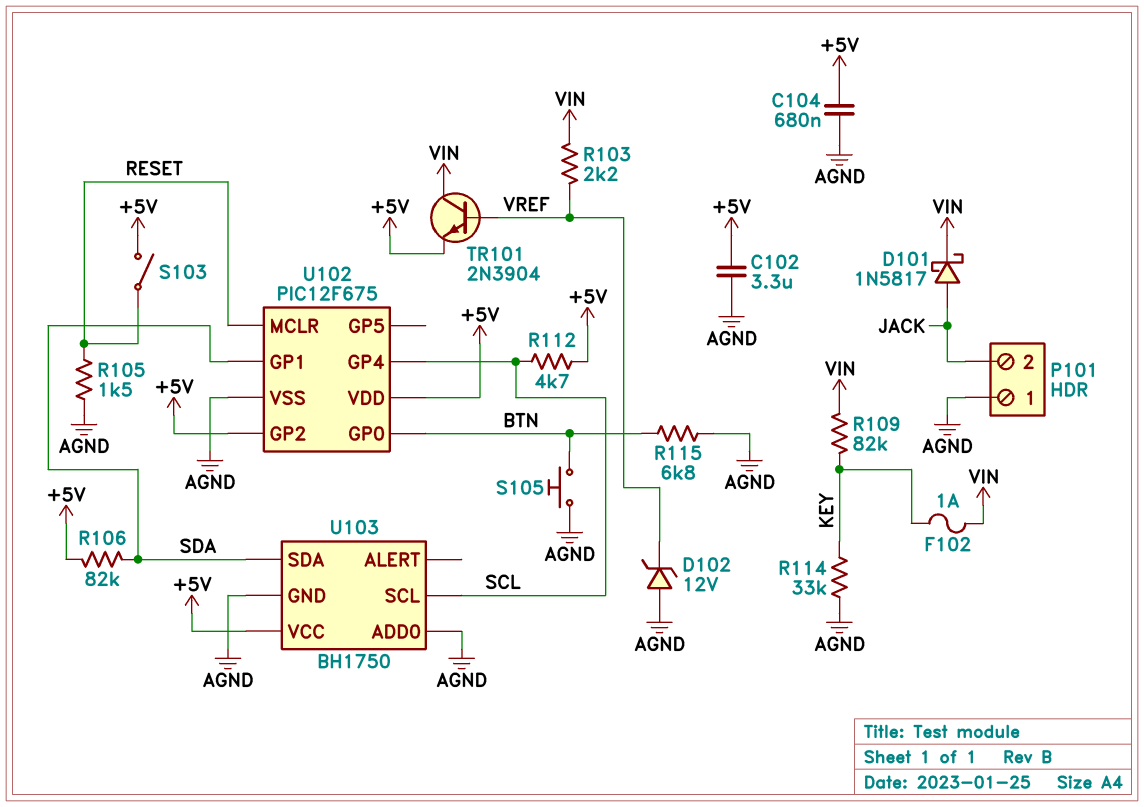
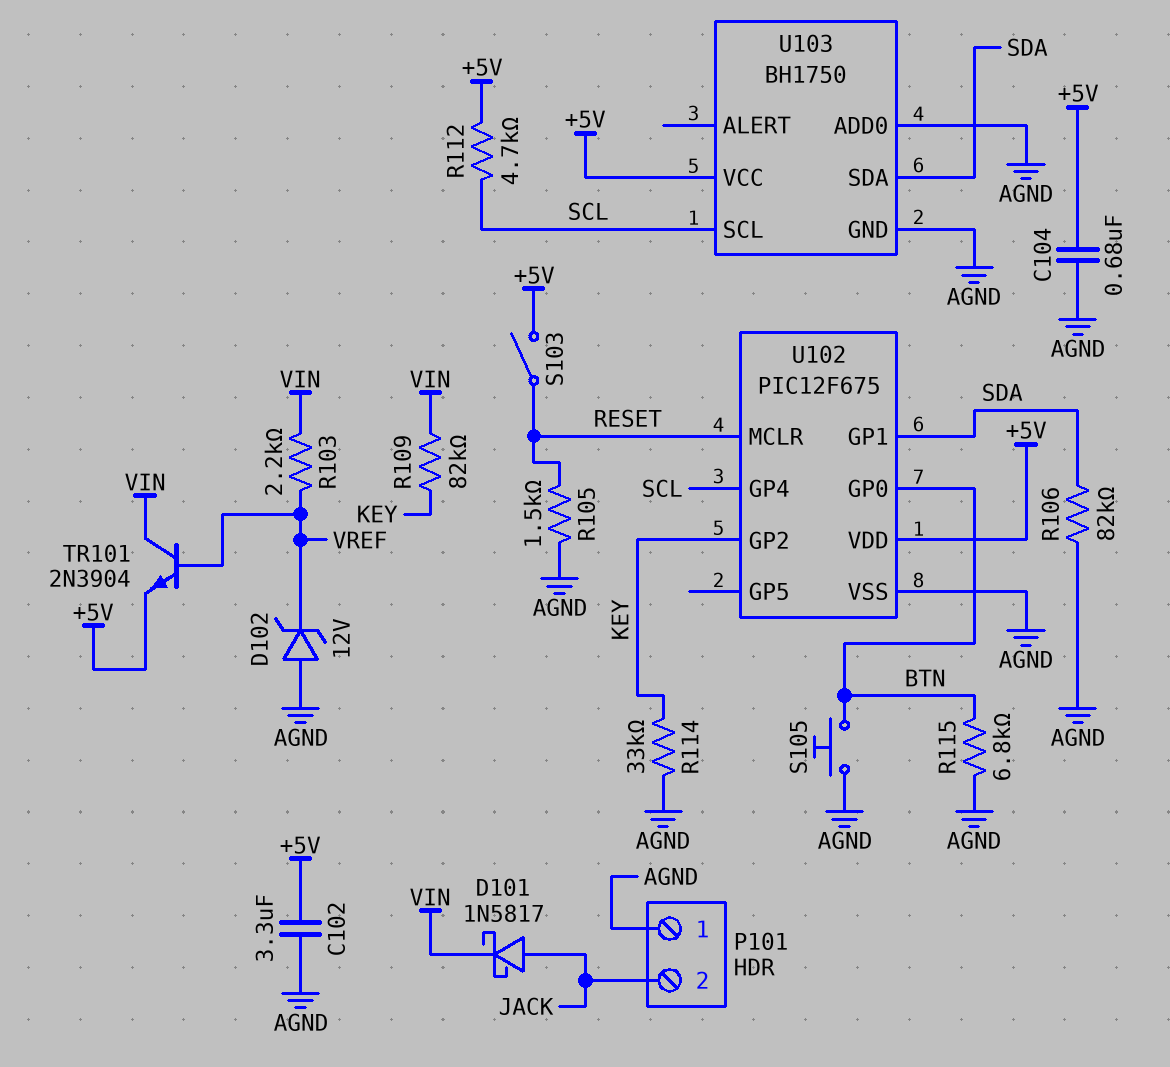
F102: 1A (KEY, VIN) -> none
R106: 82k (+5V, SDA) -> 82k (AGND, SDA)
U102 pin GP2: +5V -> KEY

